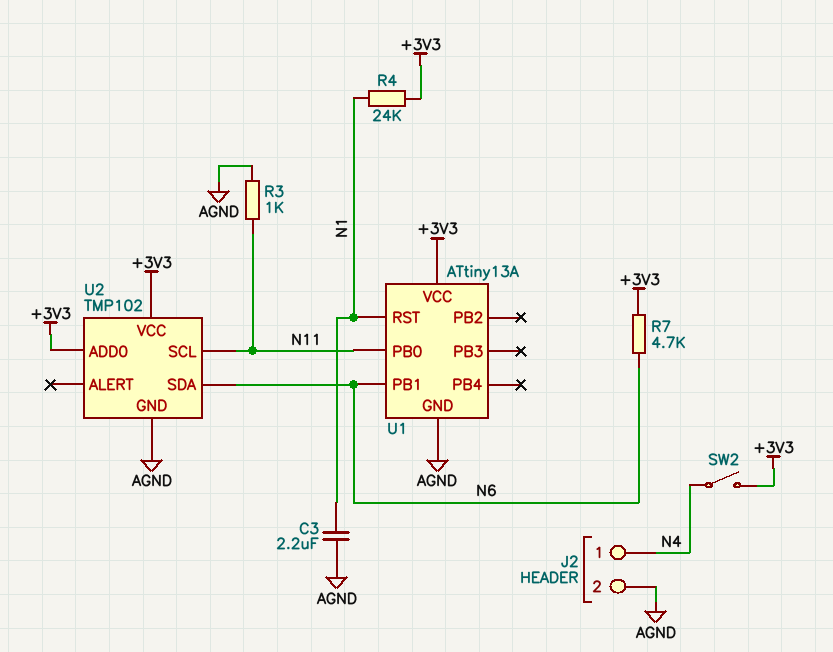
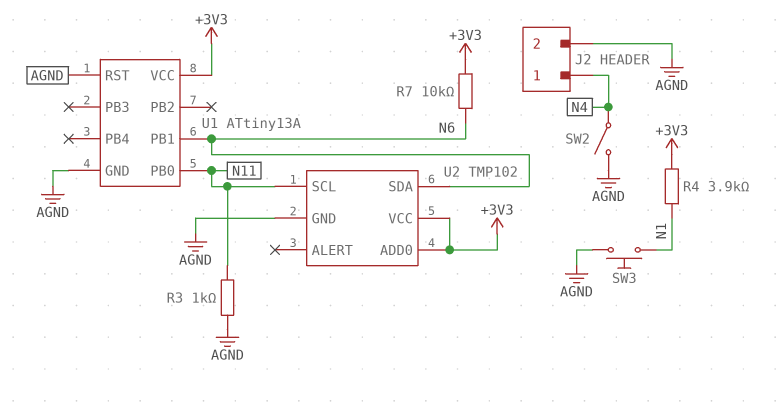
C3: 2.2uF (AGND, N1) -> none
R4: 24k (+3V3, N1) -> 3.9k (+3V3, N1)
R7: 4.7k (+3V3, N6) -> 10k (+3V3, N6)
SW2: switch (+3V3, N4) -> switch (AGND, N4)
SW3: none -> button (AGND, N1)
U1 pin RST: N1 -> AGND

